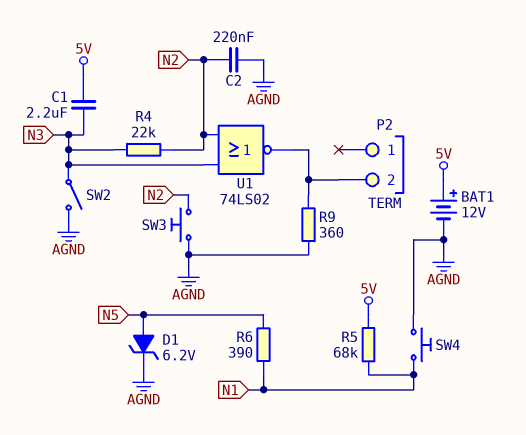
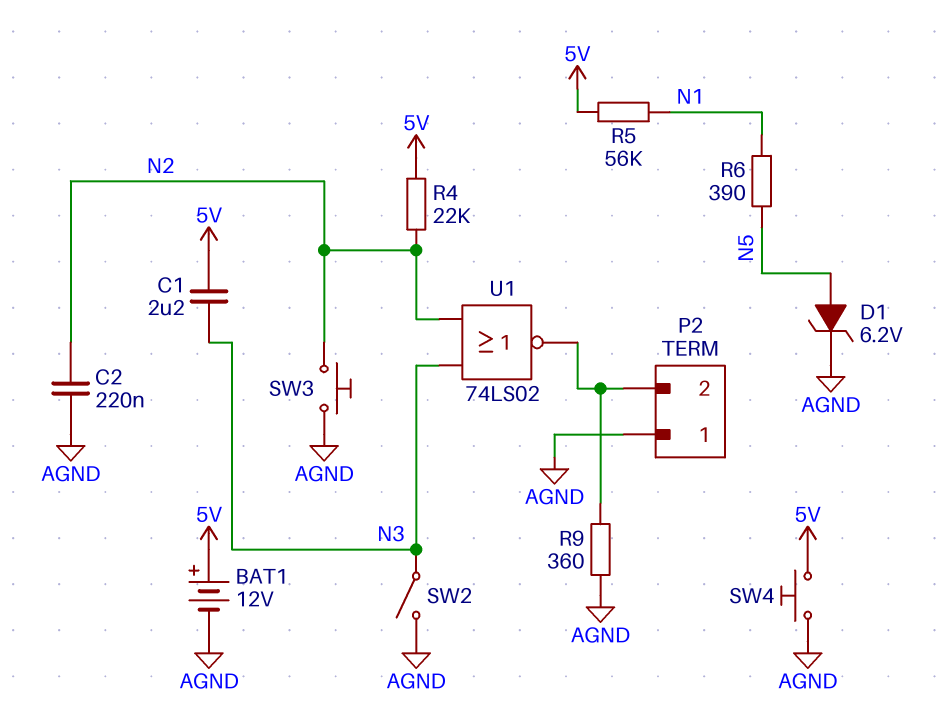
P2 pin 1: none -> AGND
R4: 22k (N2, N3) -> 22k (5V, N2)
R5: 68k (5V, N1) -> 56k (5V, N1)
SW4: button (AGND, N1) -> button (5V, AGND)

